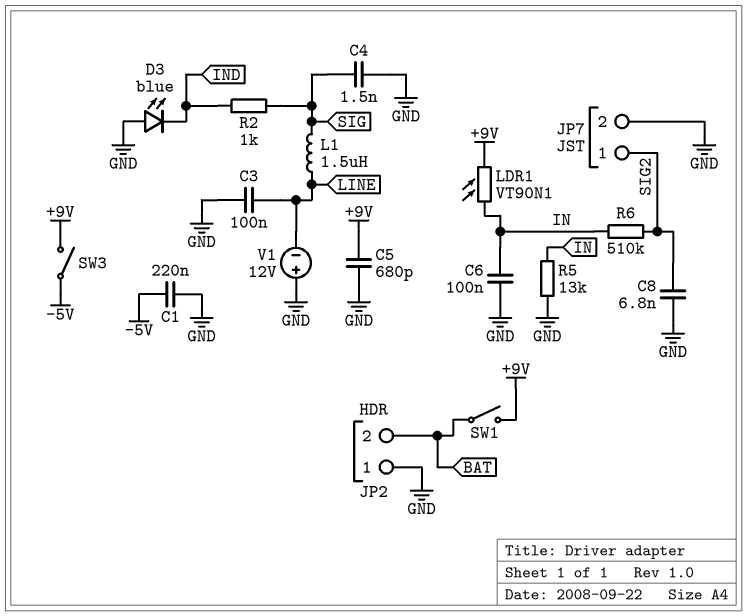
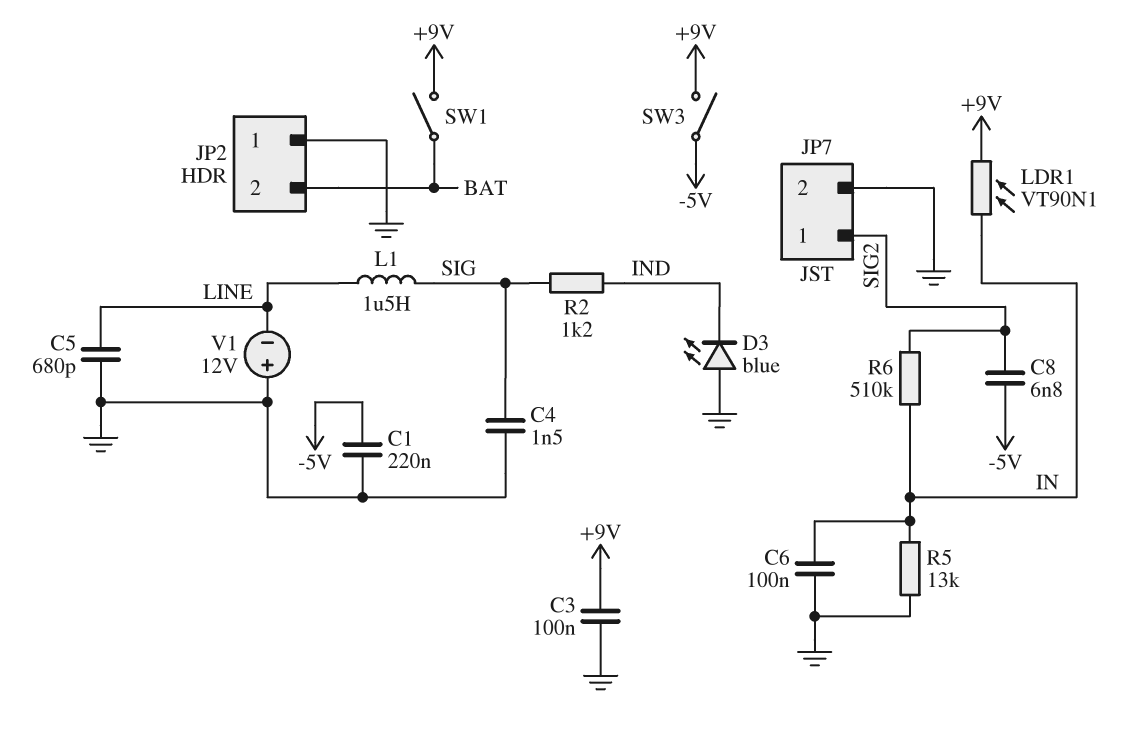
C3: 100nF (GND, LINE) -> 100nF (+9V, GND)
C5: 680pF (+9V, GND) -> 680pF (GND, LINE)
C8: 6.8nF (GND, SIG2) -> 6.8nF (-5V, SIG2)
R2: 1k (IND, SIG) -> 1.2k (IND, SIG)

